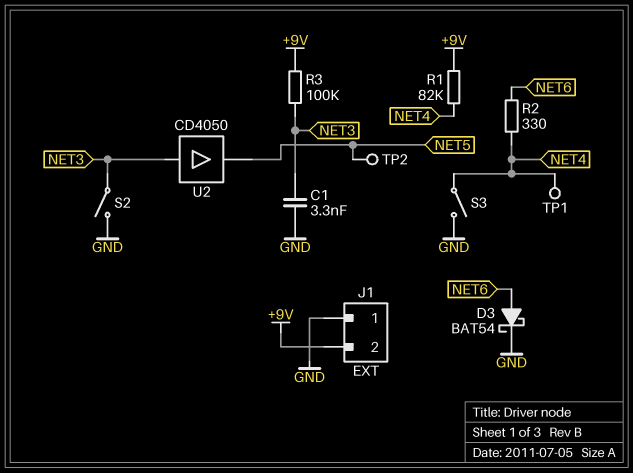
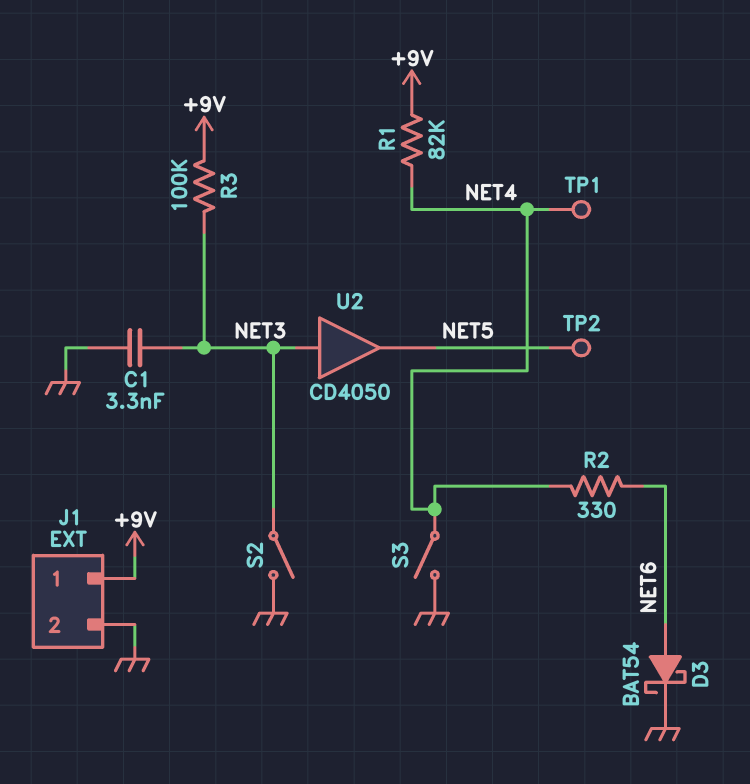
J1 pin 1: GND -> +9V
J1 pin 2: +9V -> GND

